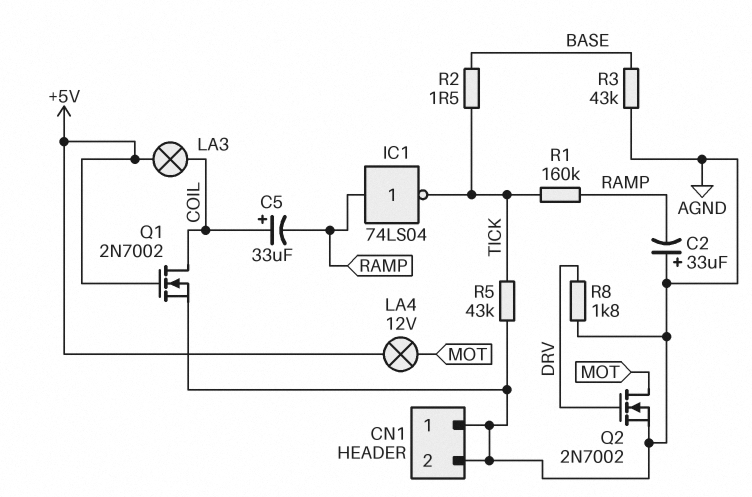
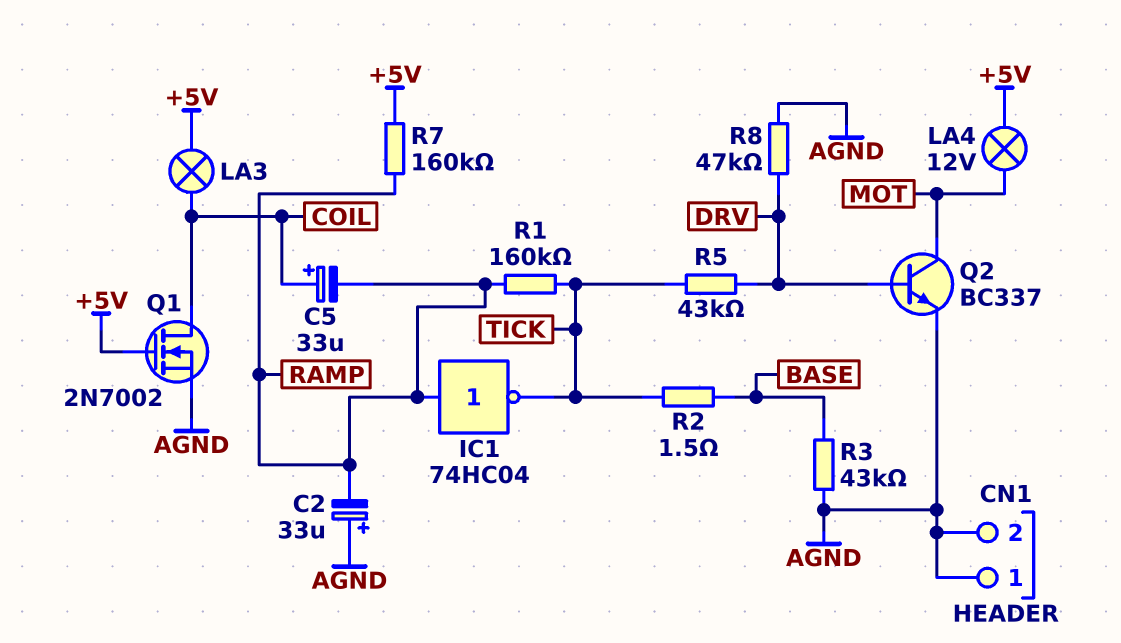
IC1: NOT 74LS04 (in RAMP, out TICK) -> NOT 74HC04 (in RAMP, out TICK)
Q2: NMOS 2N7002 (G DRV, D MOT, S AGND) -> NPN BC337 (B DRV, C MOT, E AGND)
R5: 43k (AGND, TICK) -> 43k (DRV, TICK)
R7: none -> 160k (+5V, RAMP)
R8: 1.8k (AGND, DRV) -> 47k (AGND, DRV)

